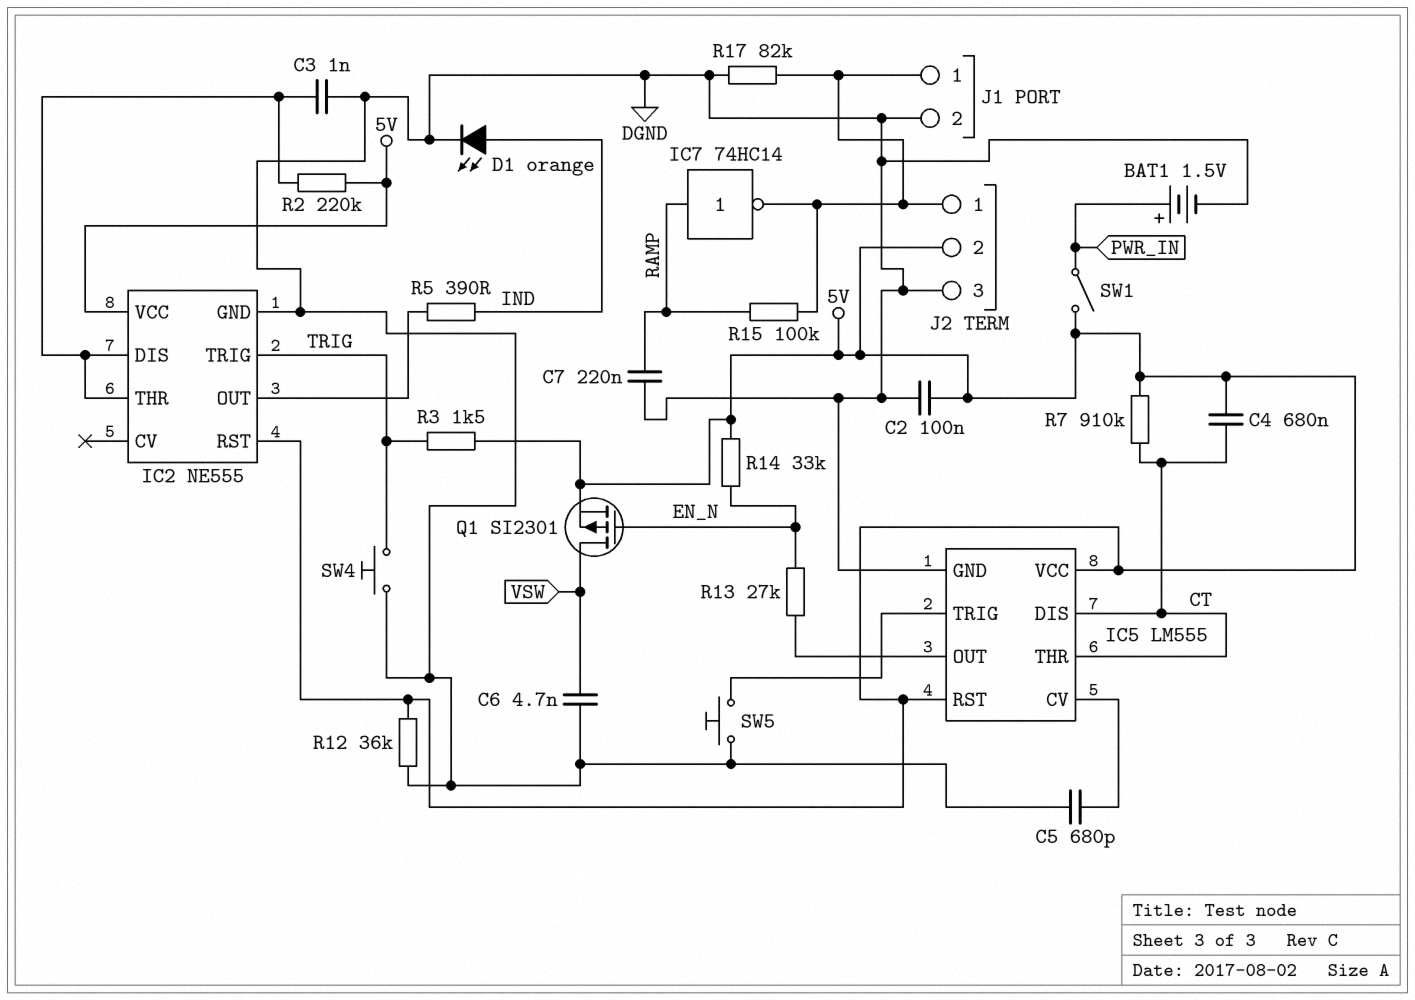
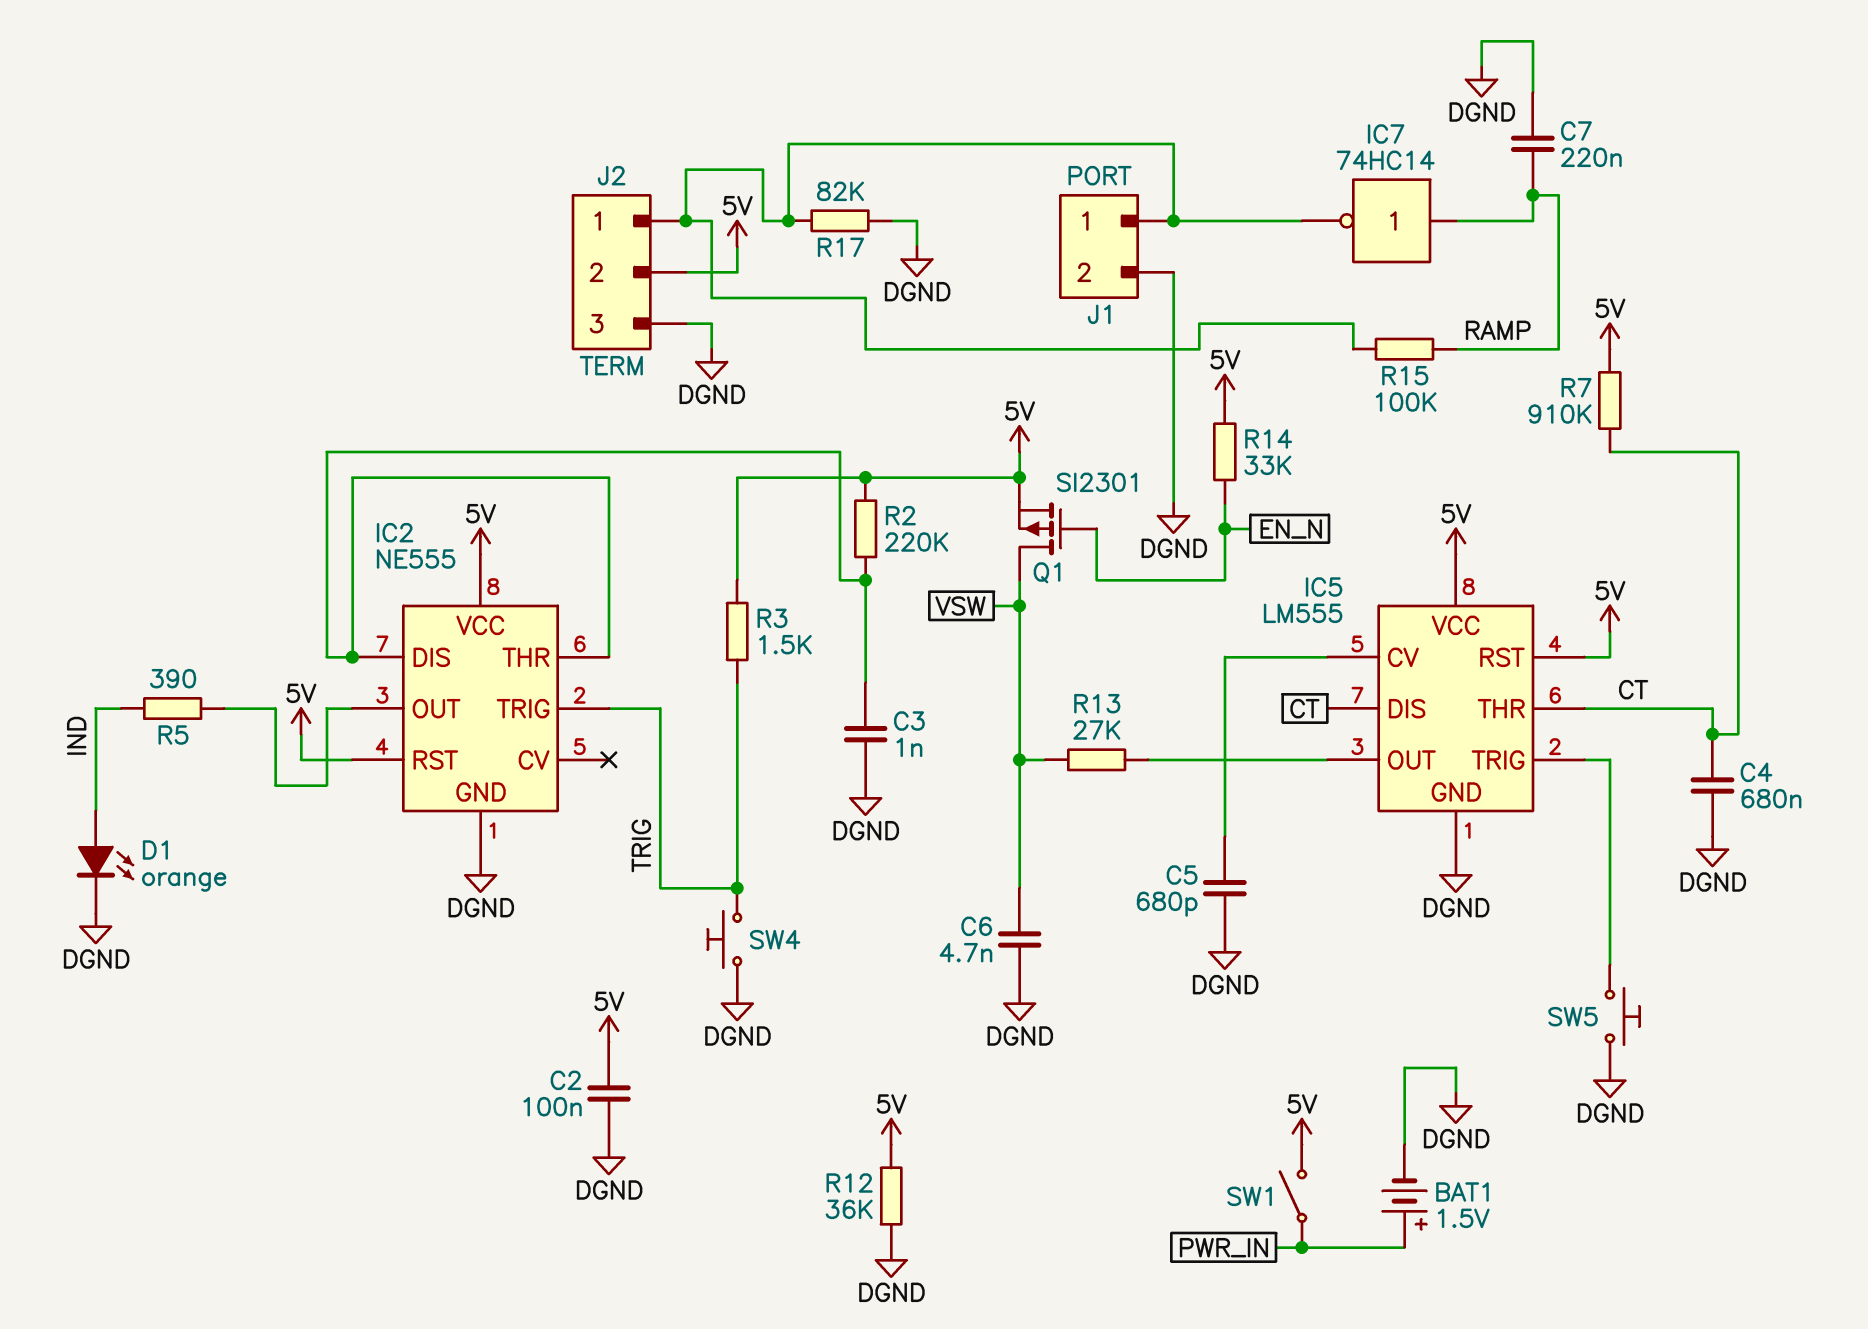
C4: 680nF (5V, CT) -> 680nF (CT, DGND)
R13: 27k (EN_N, IC5/OUT) -> 27k (IC5/OUT, VSW)

